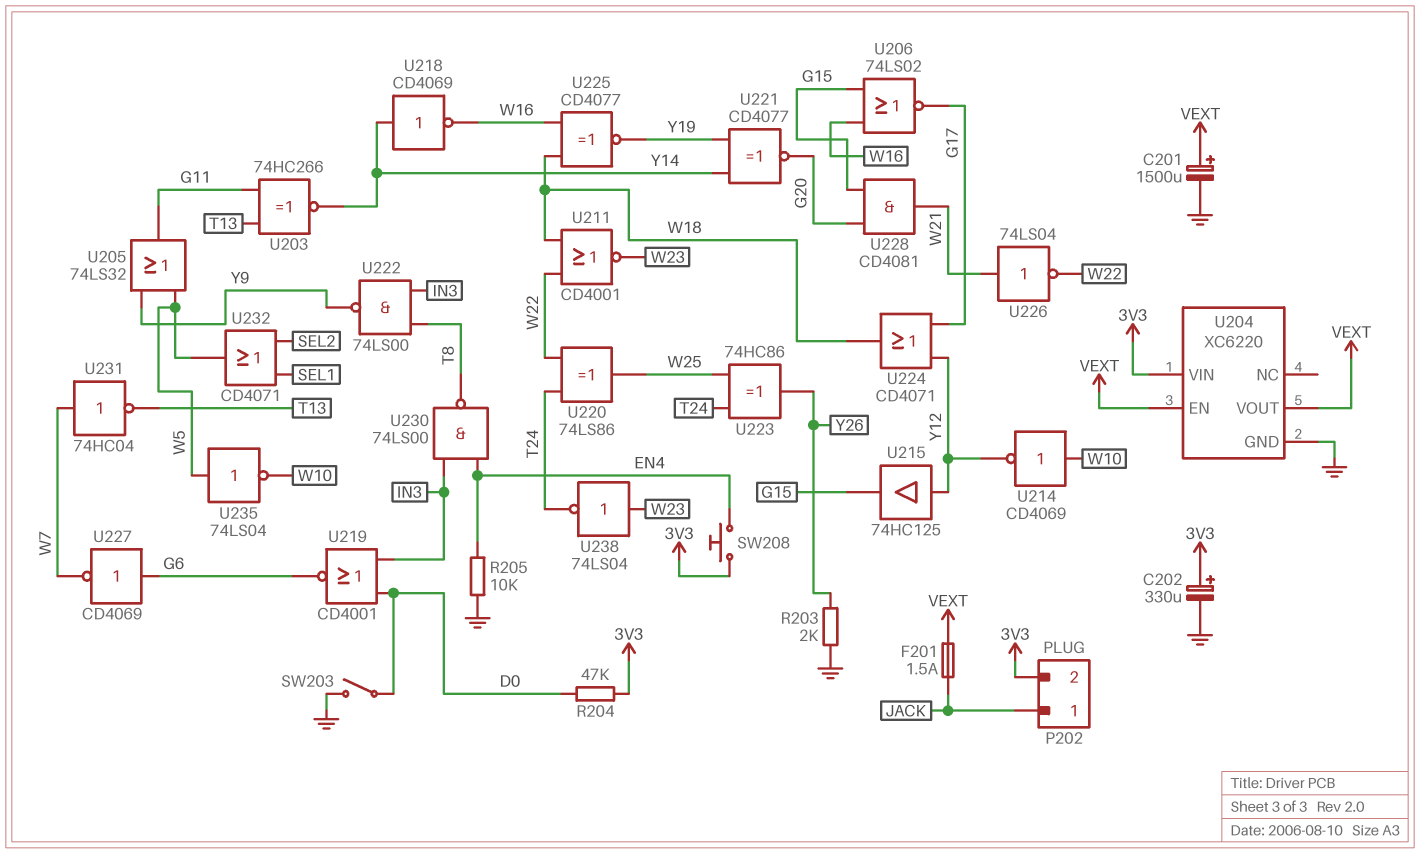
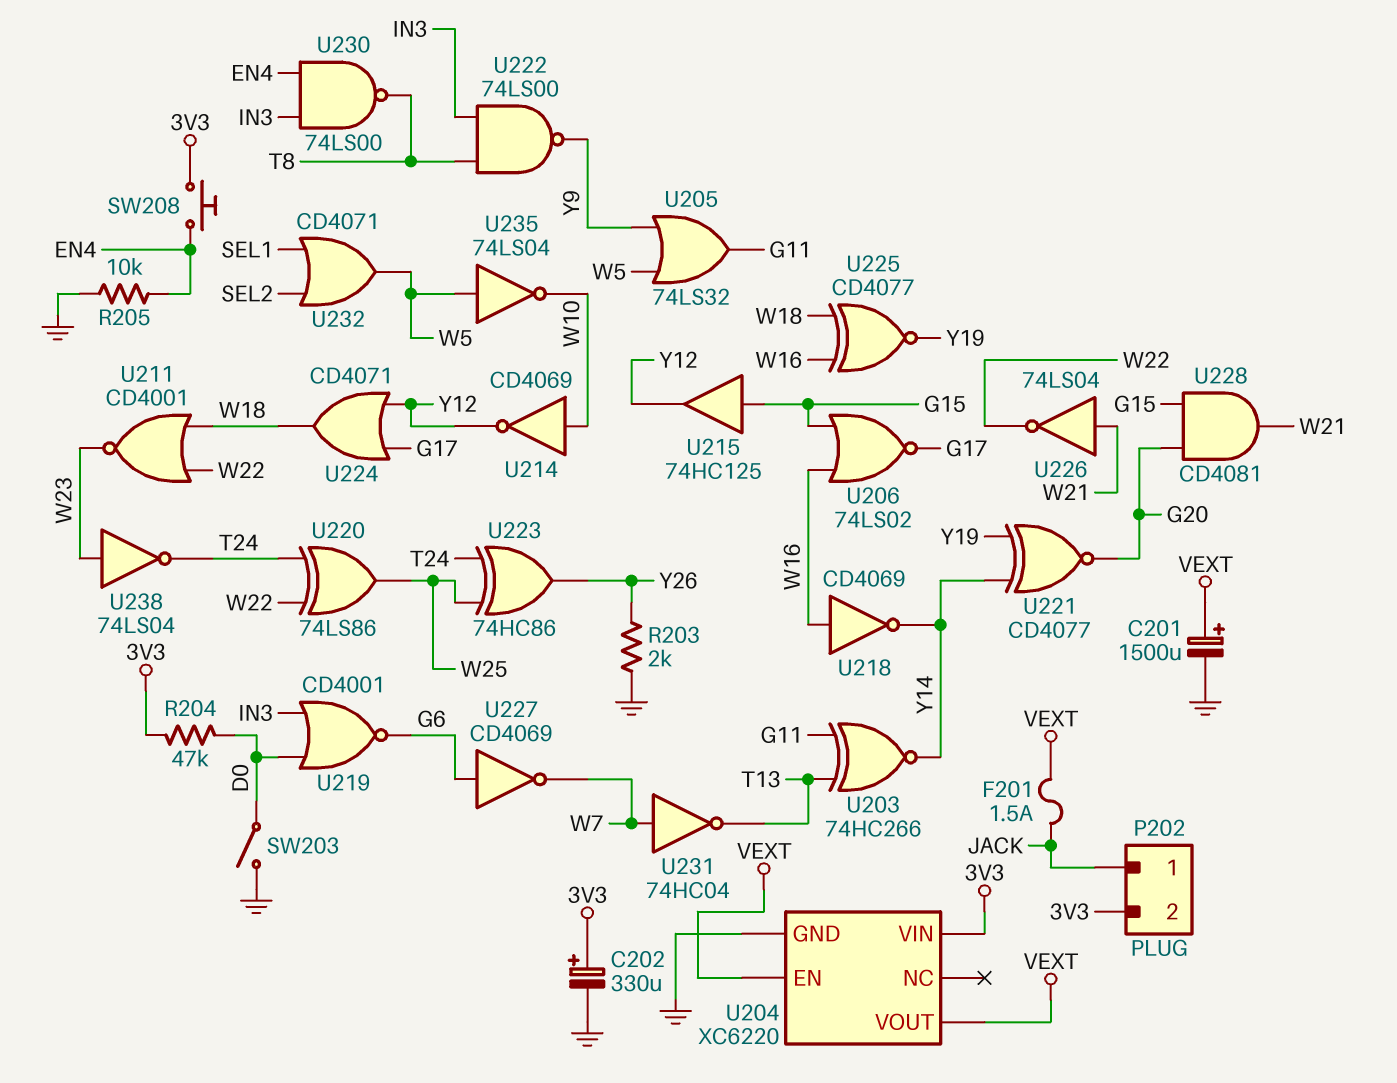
U215: buffer 74HC125 (in Y12, out G15) -> buffer 74HC125 (in G15, out Y12)
U218: NOT CD4069 (in Y14, out W16) -> NOT CD4069 (in W16, out Y14)

